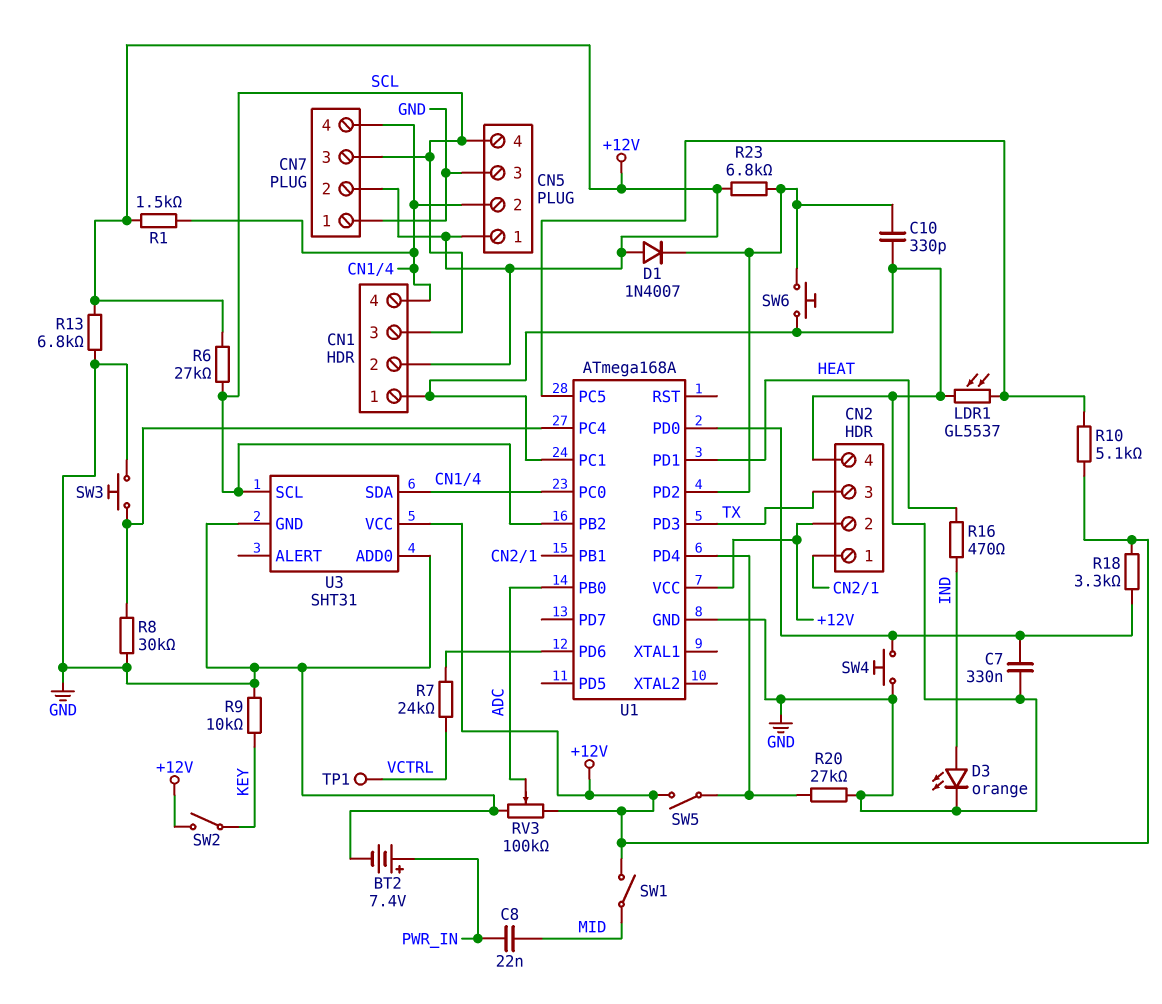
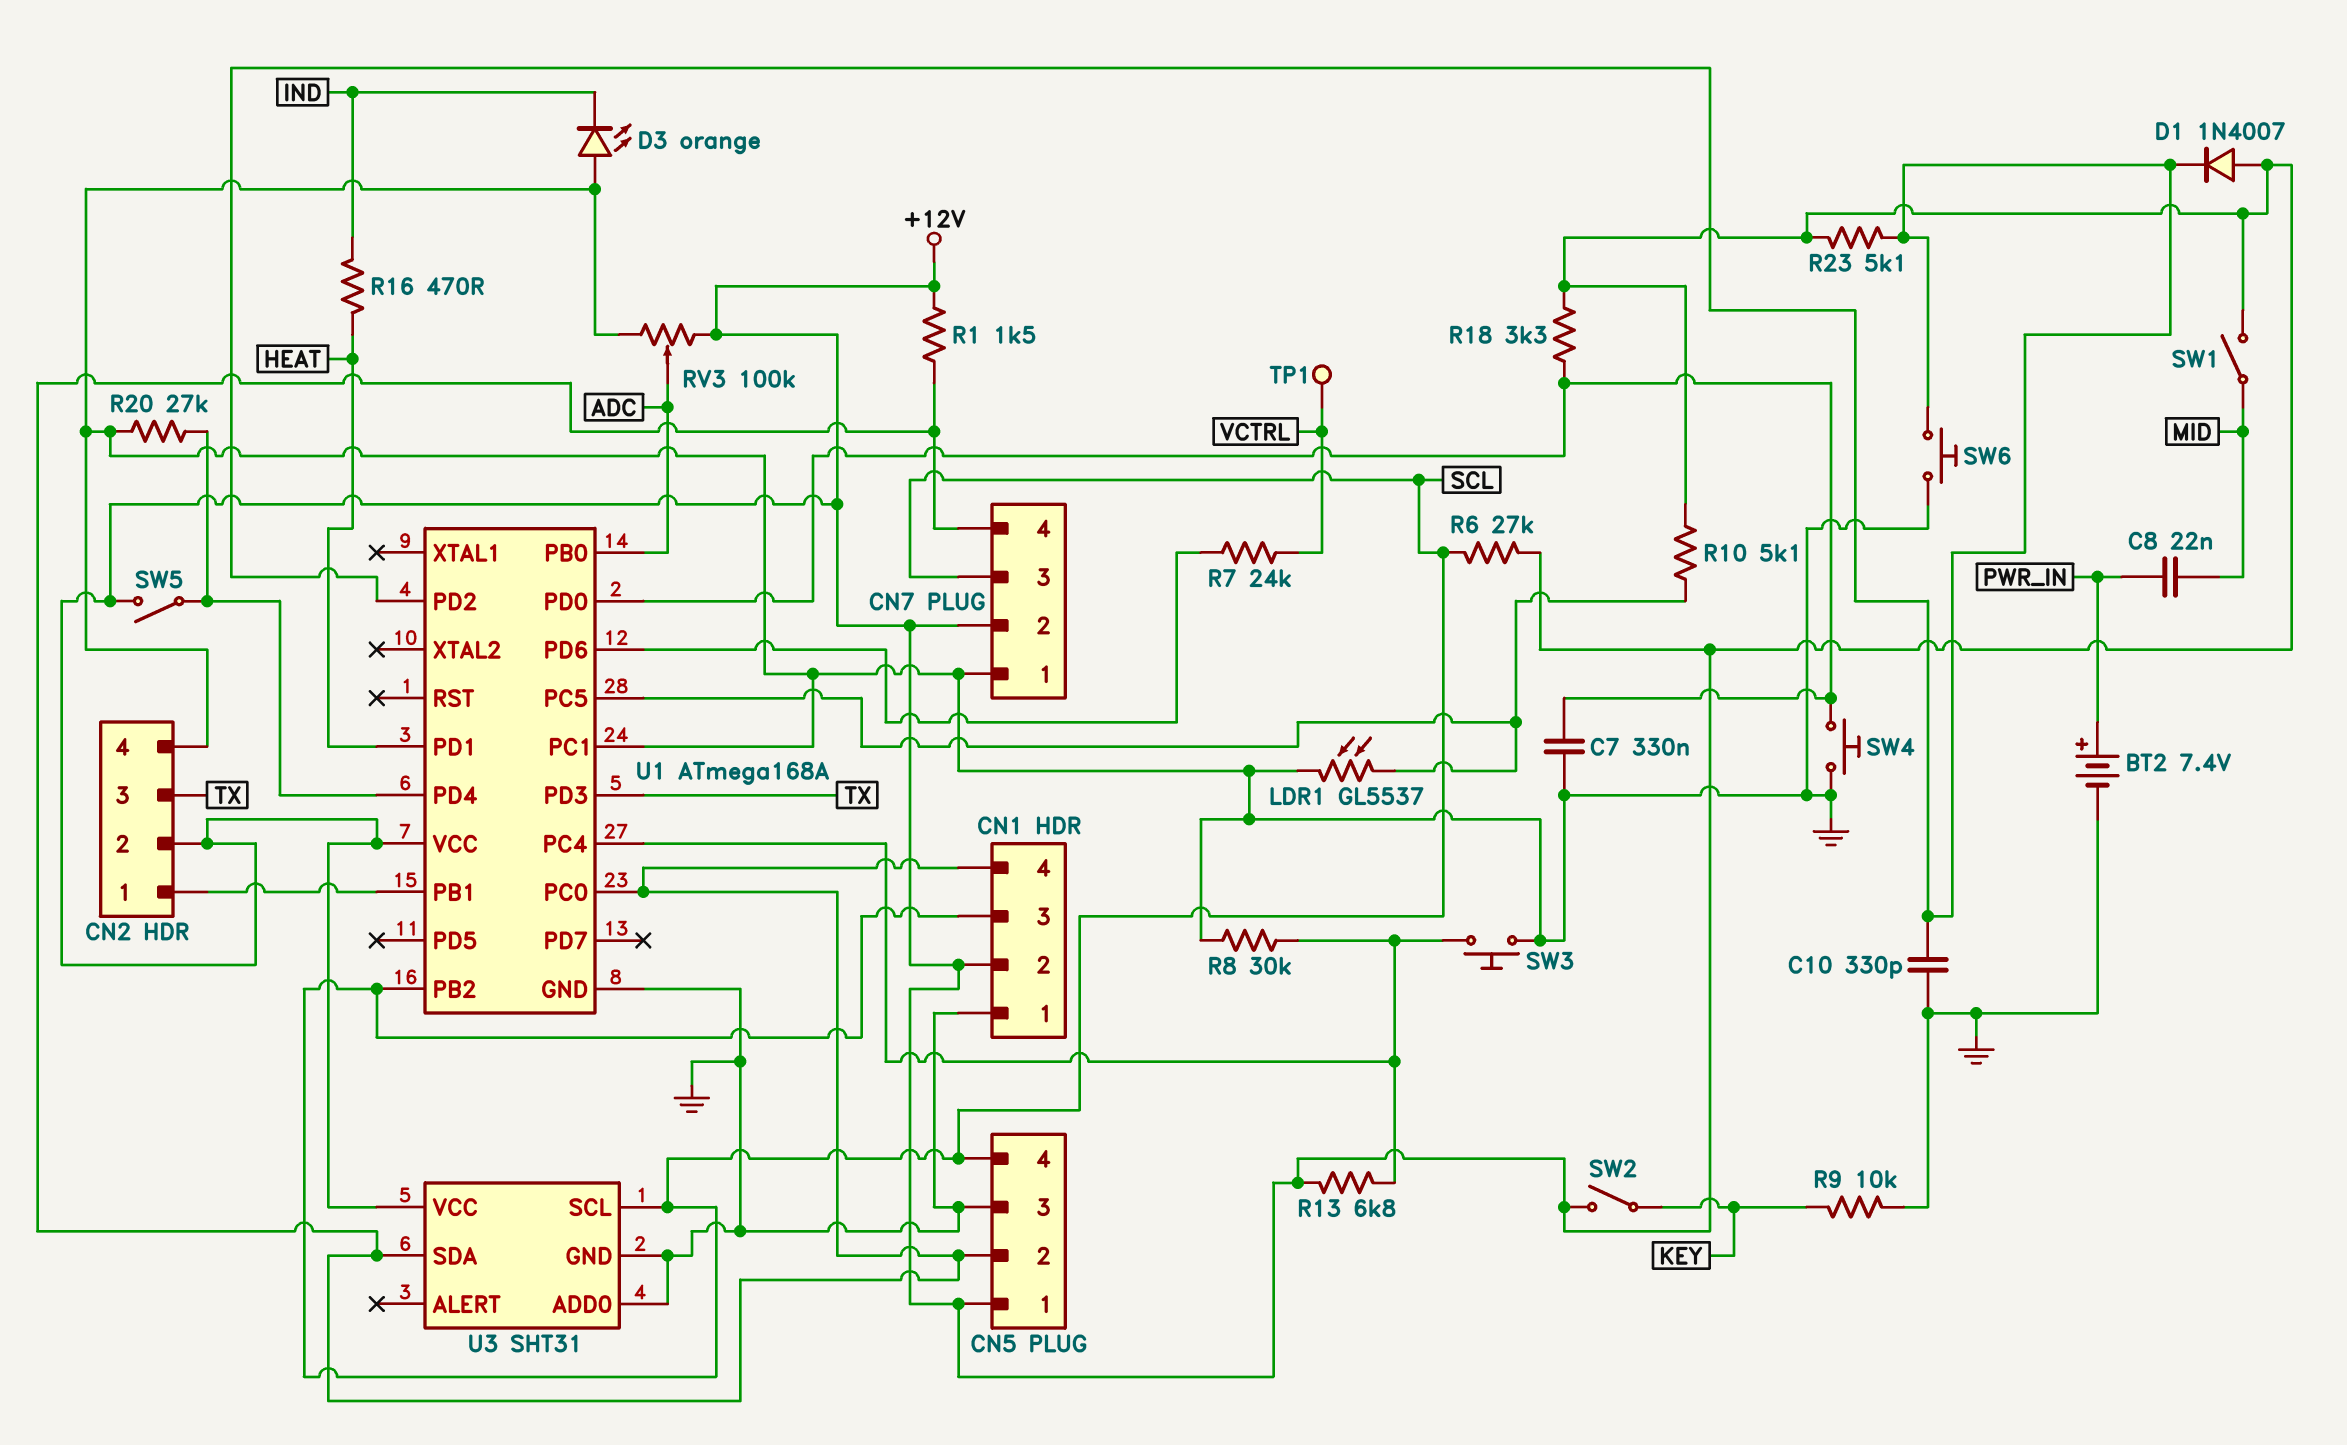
D3: LED orange (A IND, K GND) -> LED orange (A GND, K IND)
R13: 6.8k (+12V, GND) -> 6.8k (+12V, U1/PC4)
R23: 6.8k (+12V, U1/PD2) -> 5.1k (+12V, U1/PD2)

